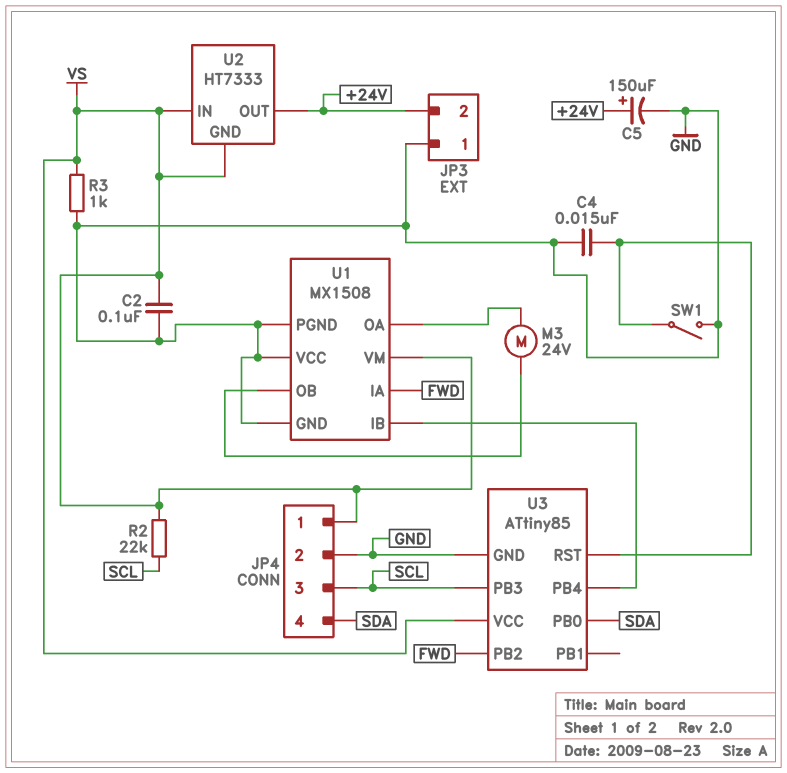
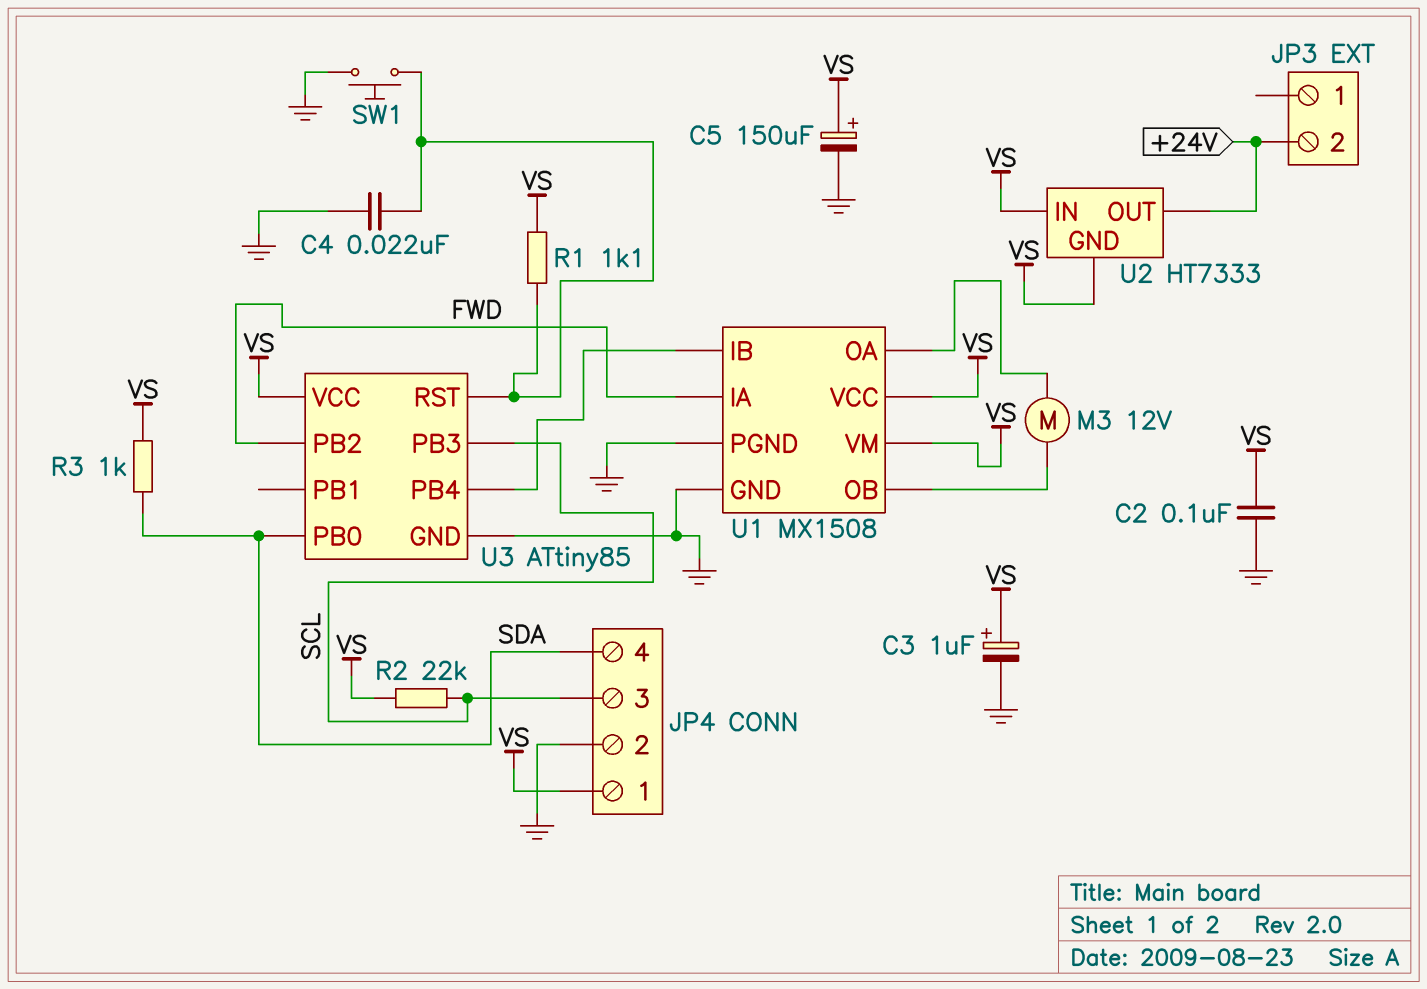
C3: none -> 1uF (plus VS, minus GND)
C4: 15nF (GND, U3/RST) -> 22nF (GND, U3/RST)
C5: 150uF (plus +24V, minus GND) -> 150uF (plus VS, minus GND)
JP3 pin 1: GND -> none
M3: motor 24V (U1/OA, U1/OB) -> motor 12V (U1/OA, U1/OB)
R1: none -> 1.1k (U3/RST, VS)
R3: 1k (GND, VS) -> 1k (SDA, VS)
SW1: switch (GND, U3/RST) -> button (GND, U3/RST)
U1 pin VCC: GND -> VS

